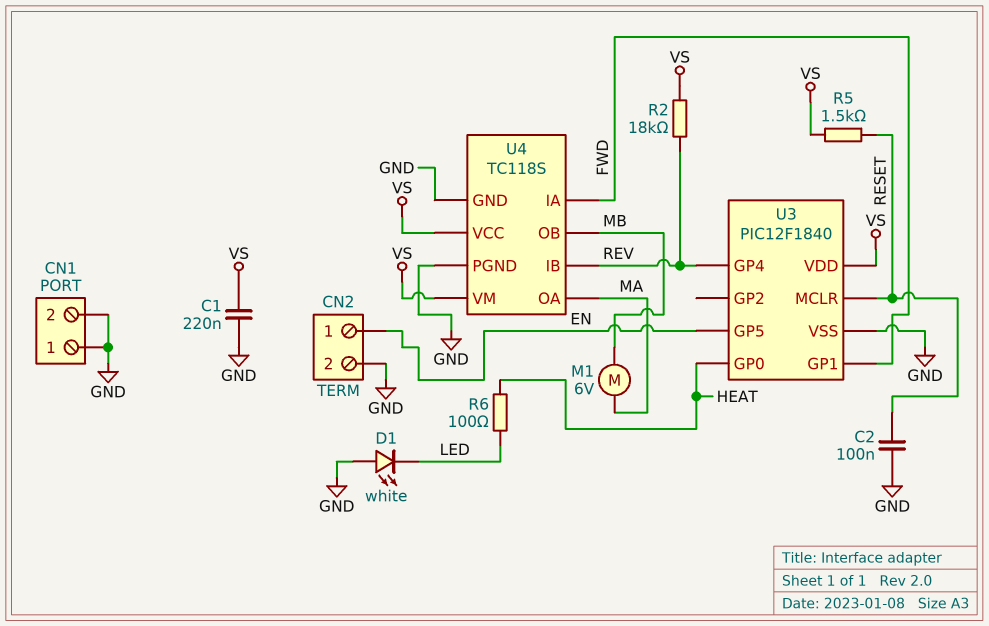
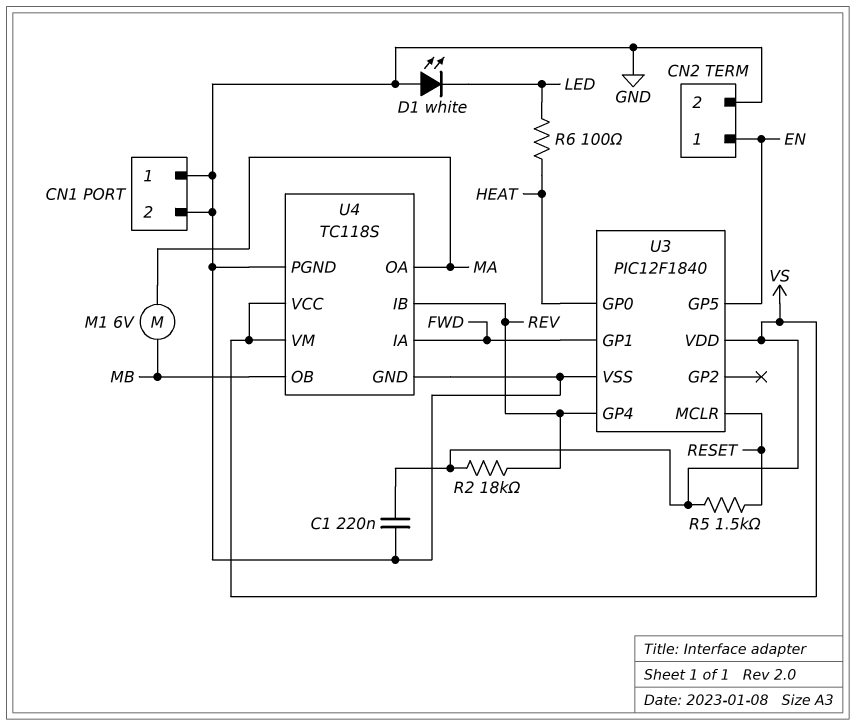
C2: 100nF (GND, RESET) -> none

